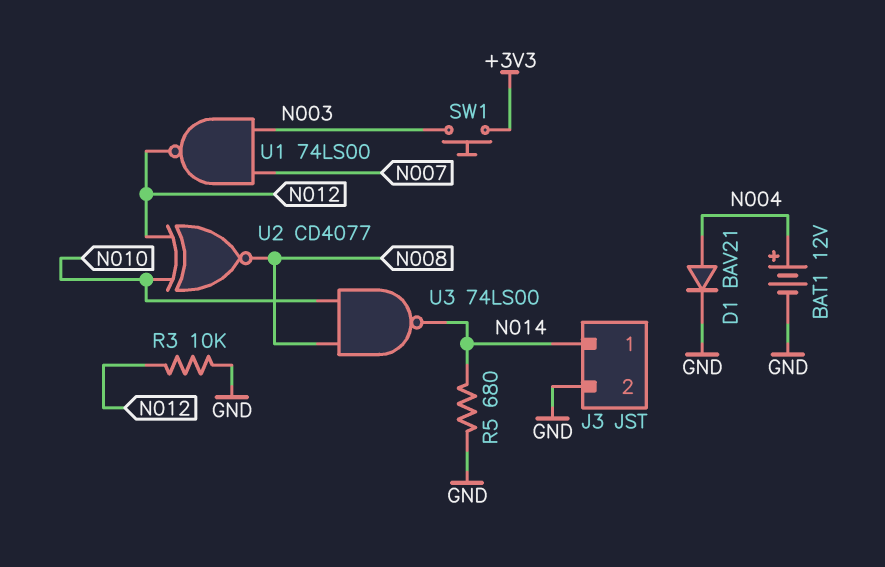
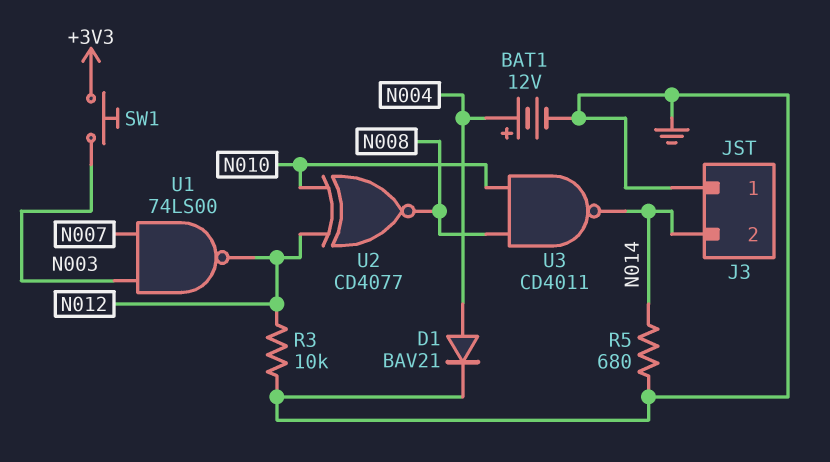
J3 pin 1: N014 -> GND
J3 pin 2: GND -> N014
U3: NAND 74LS00 (in N008, in N010, out N014) -> NAND CD4011 (in N008, in N010, out N014)

